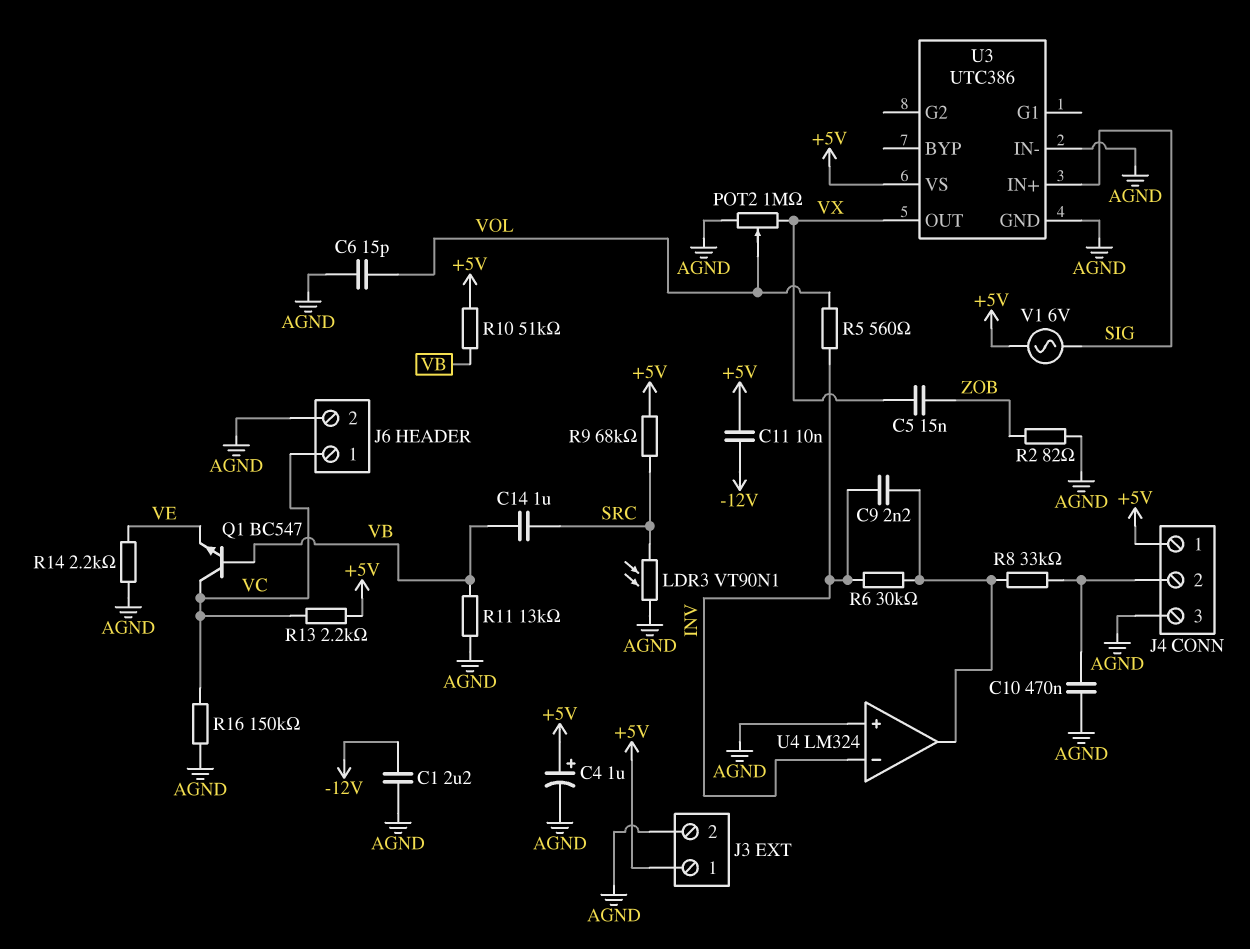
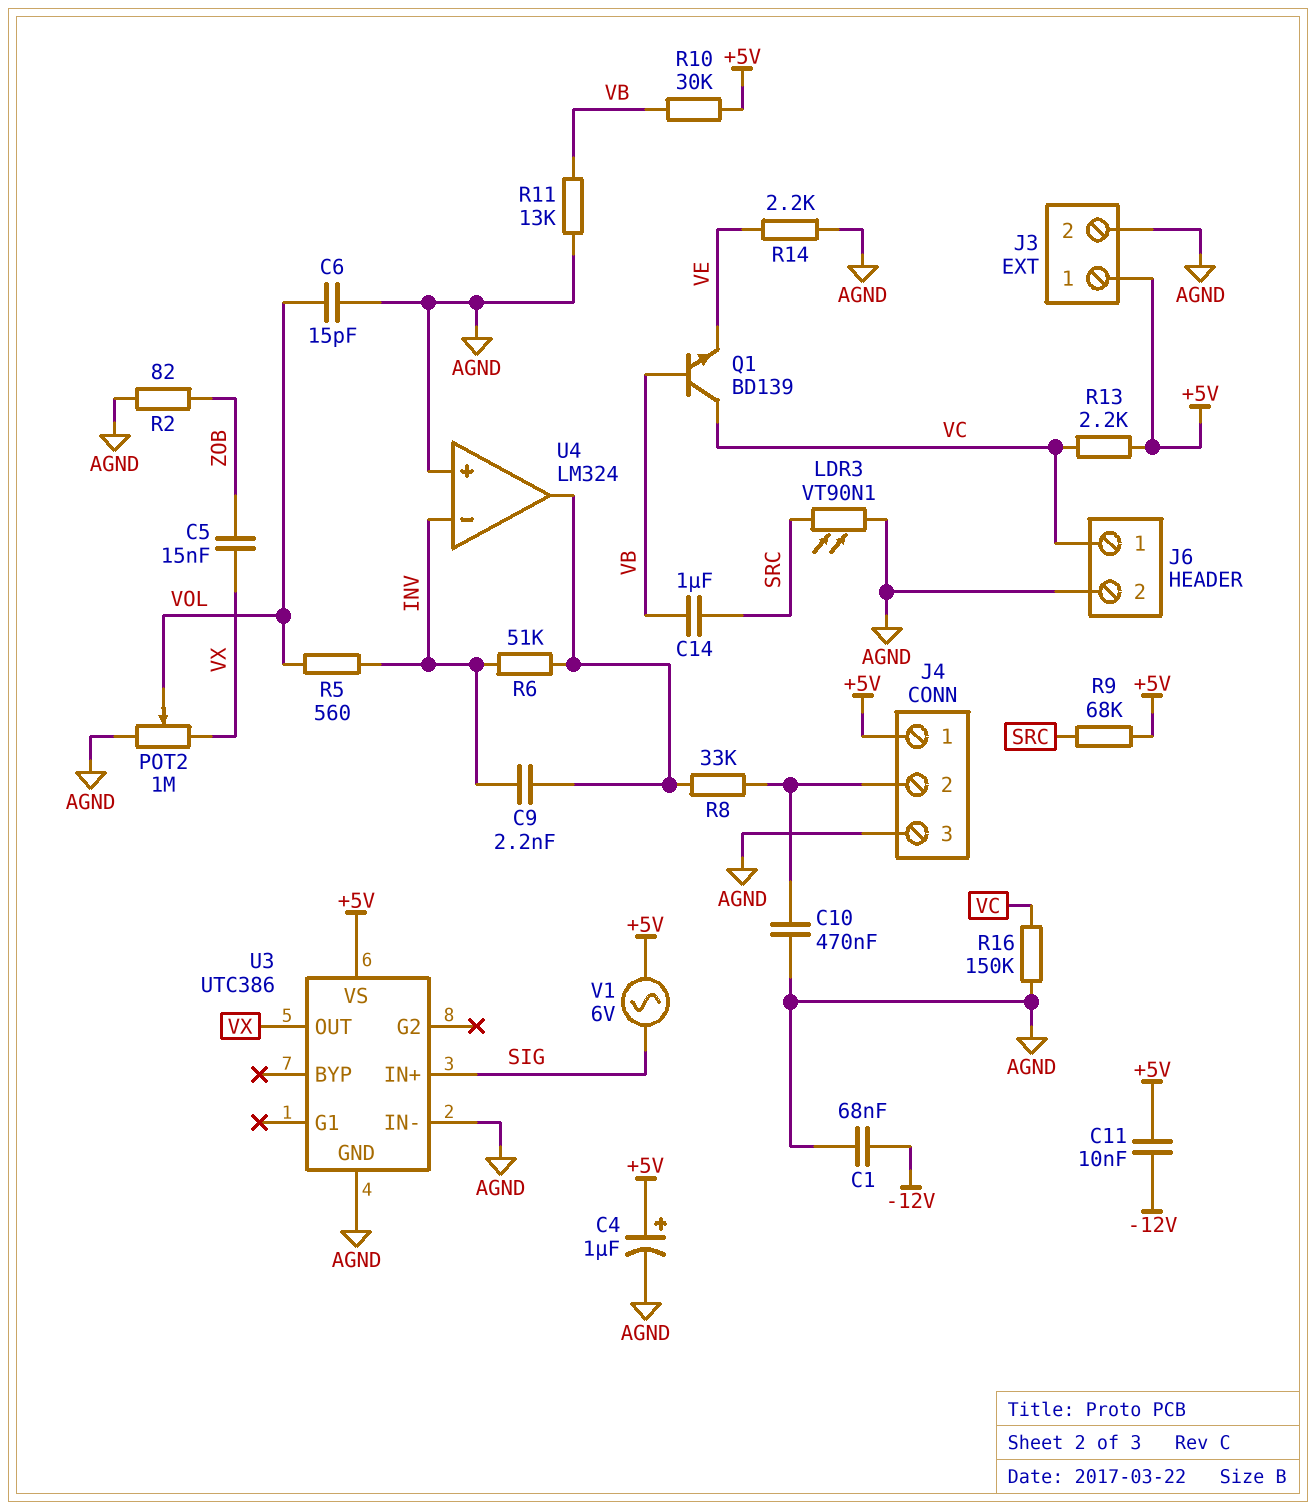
C1: 2.2uF (-12V, AGND) -> 68nF (-12V, AGND)
Q1: NPN BC547 (B VB, C VC, E VE) -> NPN BD139 (B VB, C VC, E VE)
R6: 30k (INV, U4/out) -> 51k (INV, U4/out)
R10: 51k (+5V, VB) -> 30k (+5V, VB)

